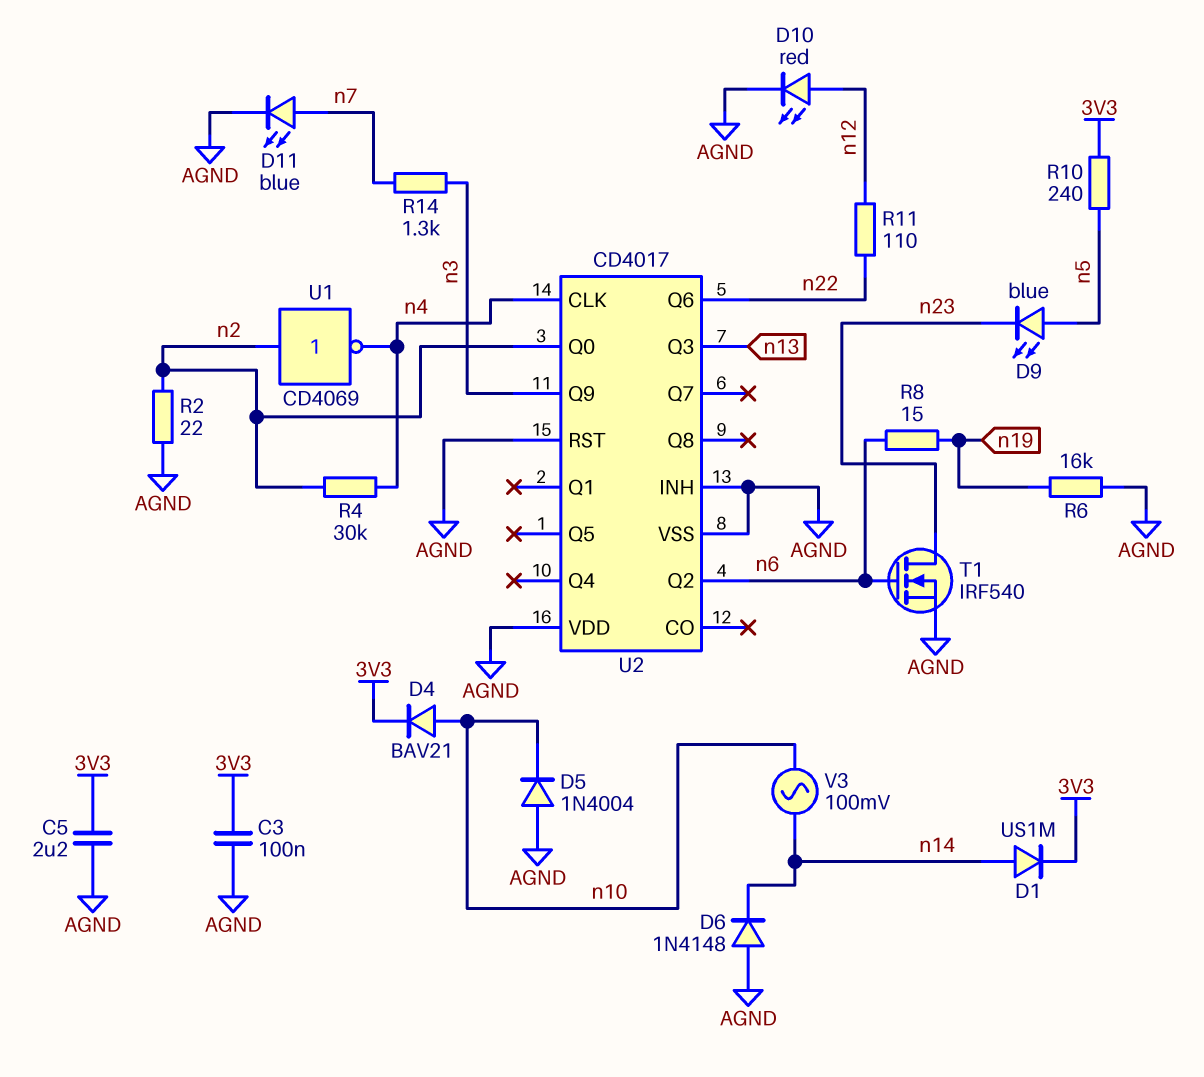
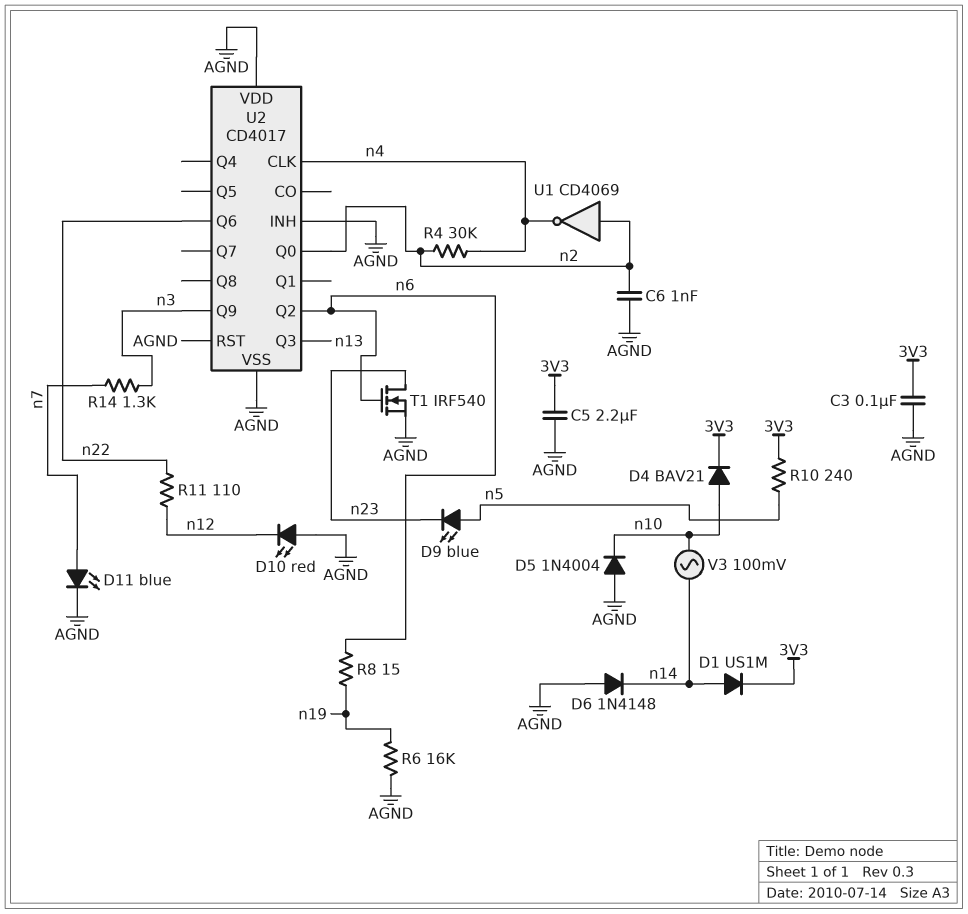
C6: none -> 1nF (AGND, n2)
D10: LED red (A n12, K AGND) -> LED red (A AGND, K n12)
R2: 22 (AGND, n2) -> none

